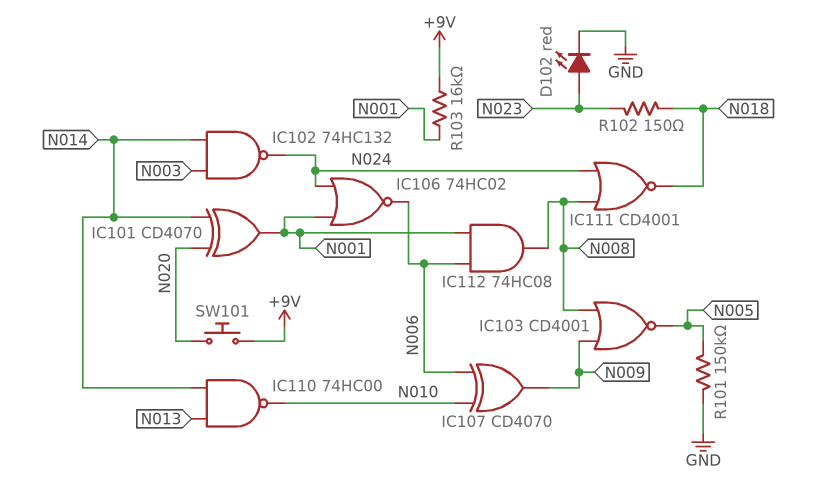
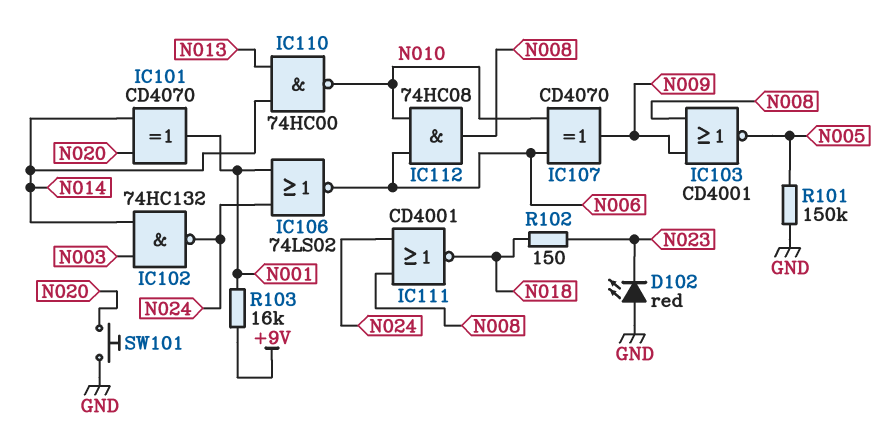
D102: LED red (A N023, K GND) -> LED red (A GND, K N023)
IC106: NOR 74HC02 (in N001, in N024, out N006) -> NOR 74LS02 (in N001, in N024, out N006)
IC112: AND 74HC08 (in N001, in N006, out N008) -> AND 74HC08 (in N006, in N010, out N008)
SW101: button (+9V, N020) -> button (GND, N020)

